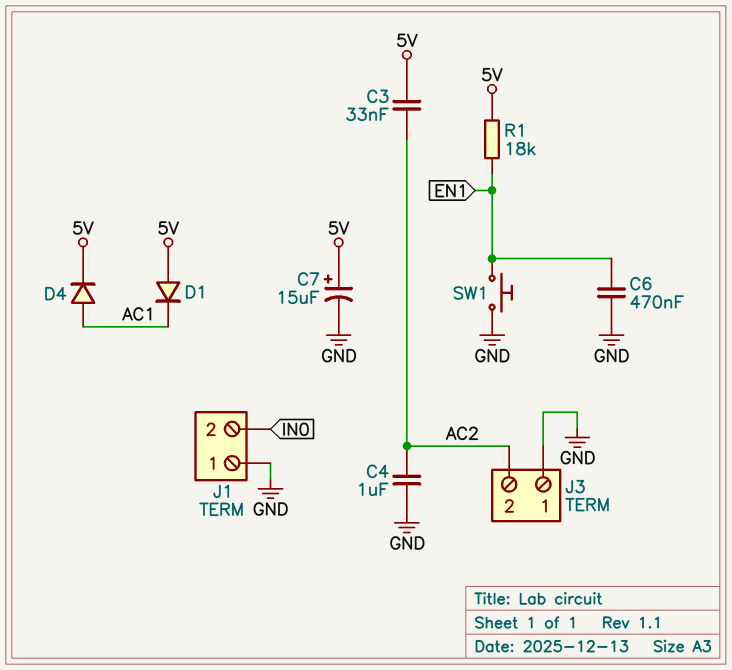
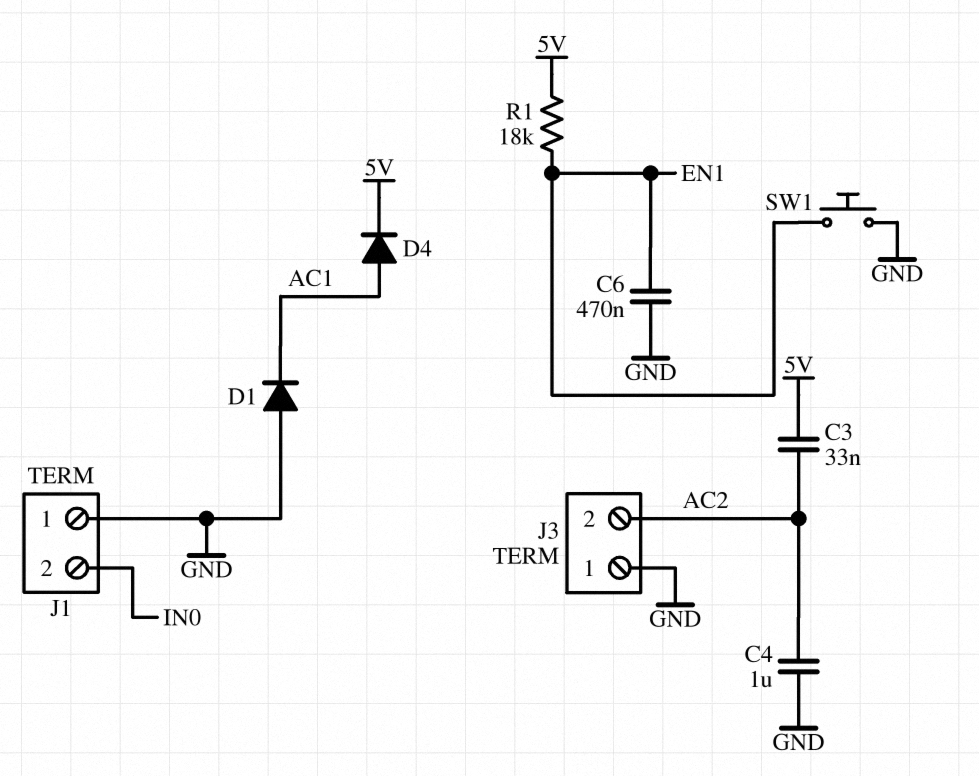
C7: 15uF (plus 5V, minus GND) -> none
D1: diode (A 5V, K AC1) -> diode (A GND, K AC1)

